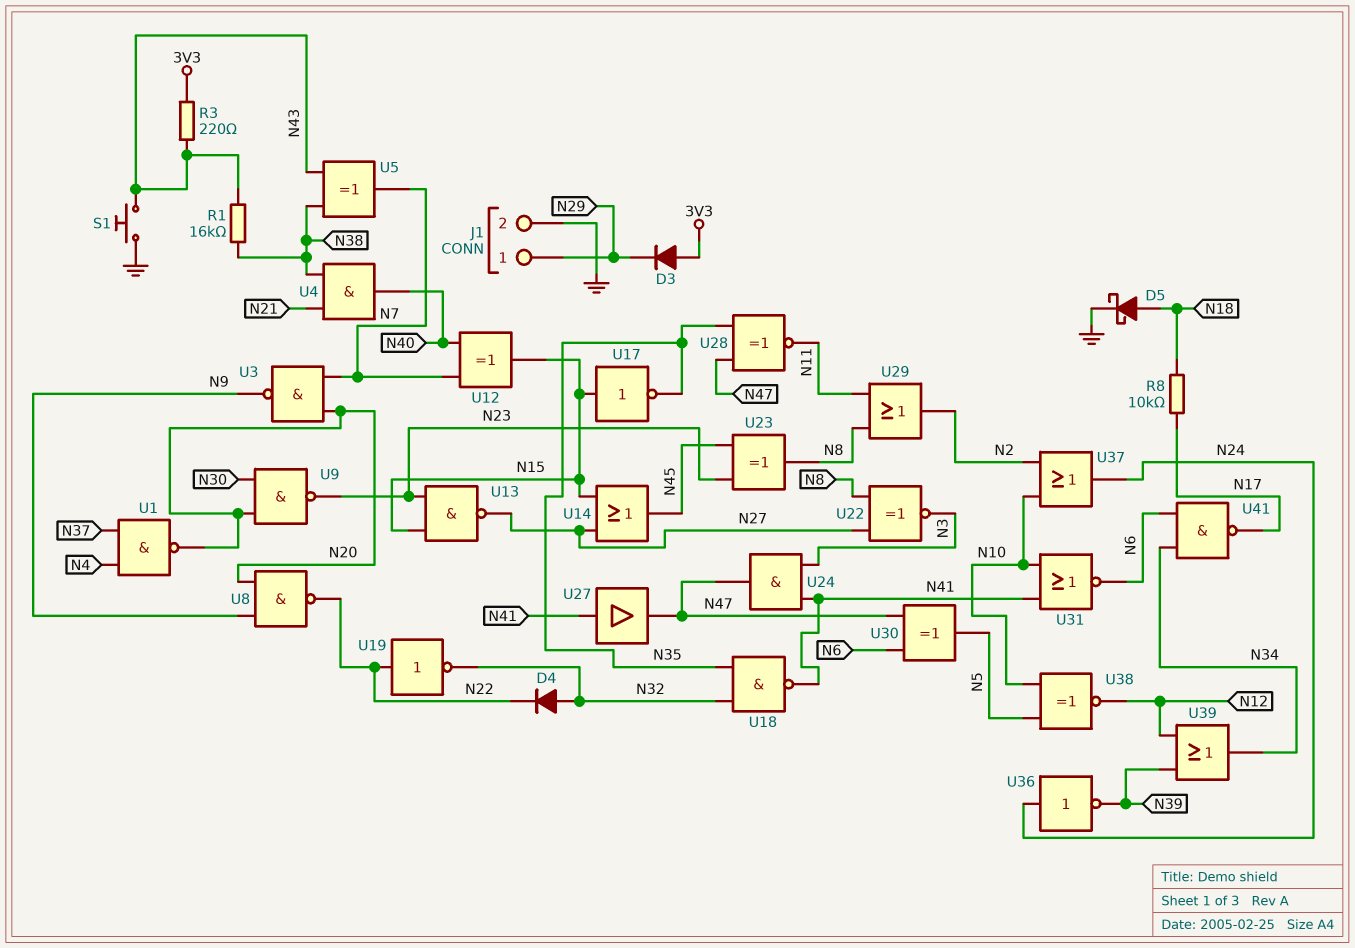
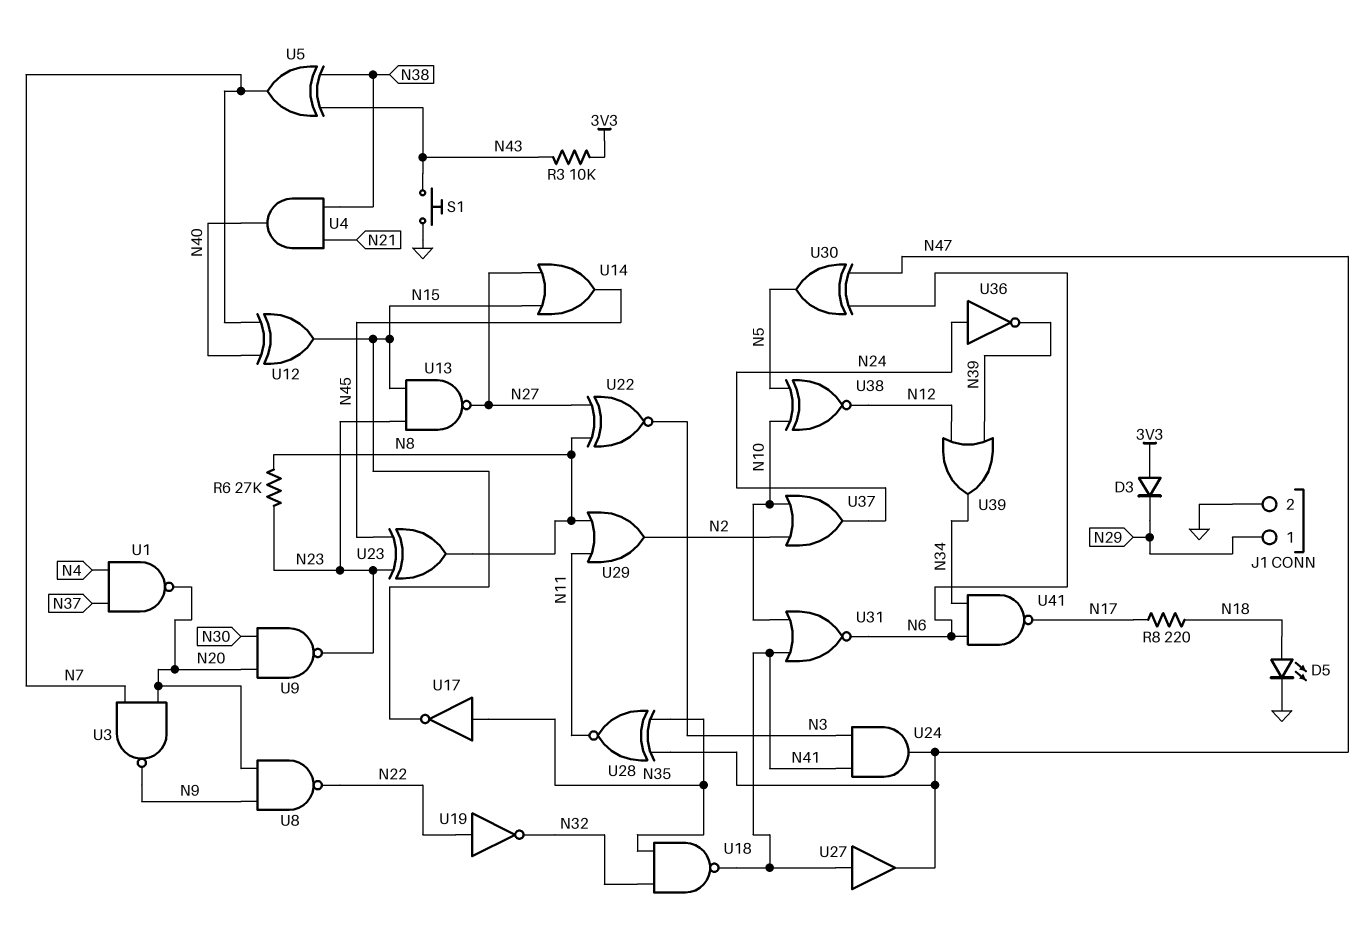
D4: diode (A N32, K N22) -> none
D5: schottky (A N18, K GND) -> LED (A N18, K GND)
R1: 16k (N38, N43) -> none
R3: 220 (3V3, N43) -> 10k (3V3, N43)
R6: none -> 27k (N8, N23)
R8: 10k (N17, N18) -> 220 (N17, N18)
U17: NOT (in N15, out N35) -> NOT (in N35, out N15)

